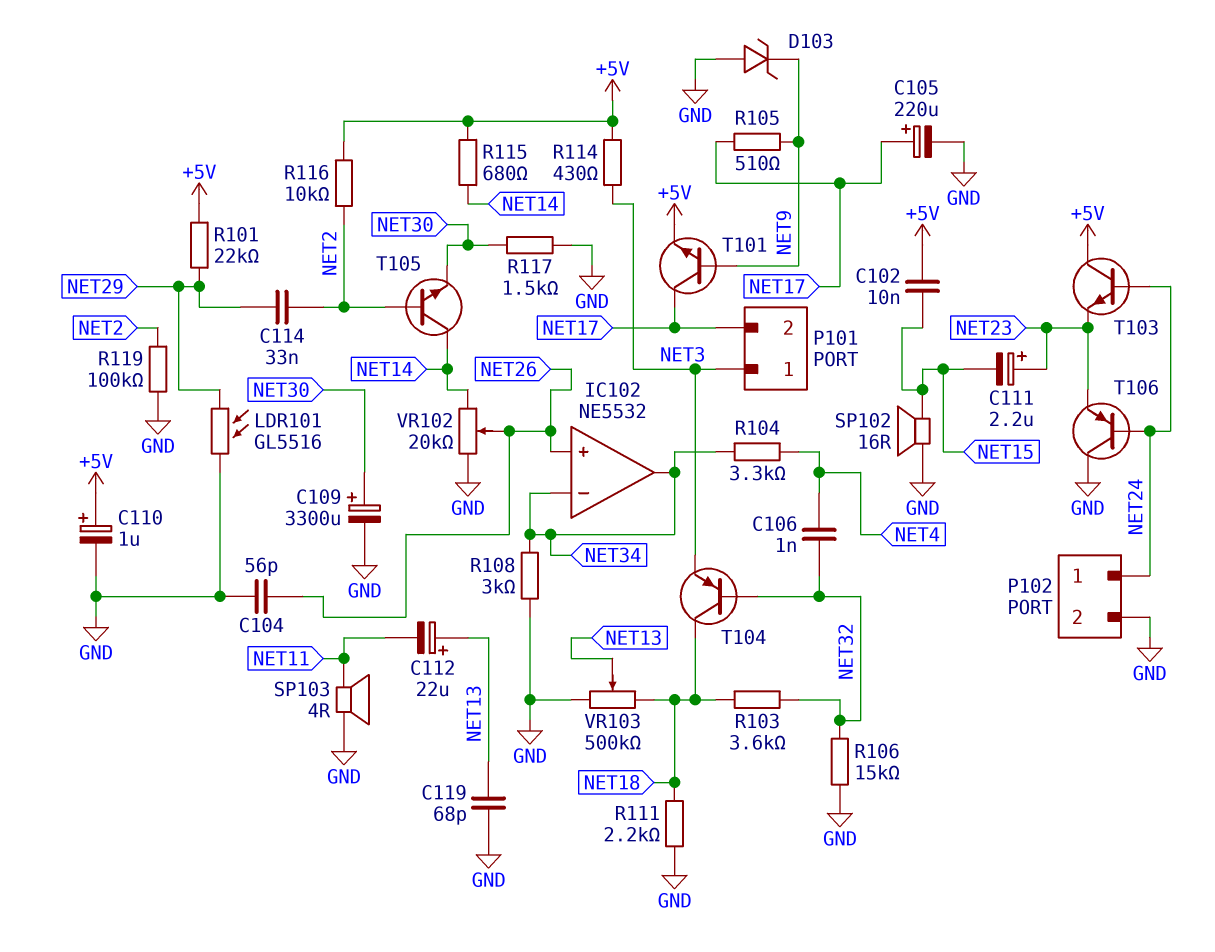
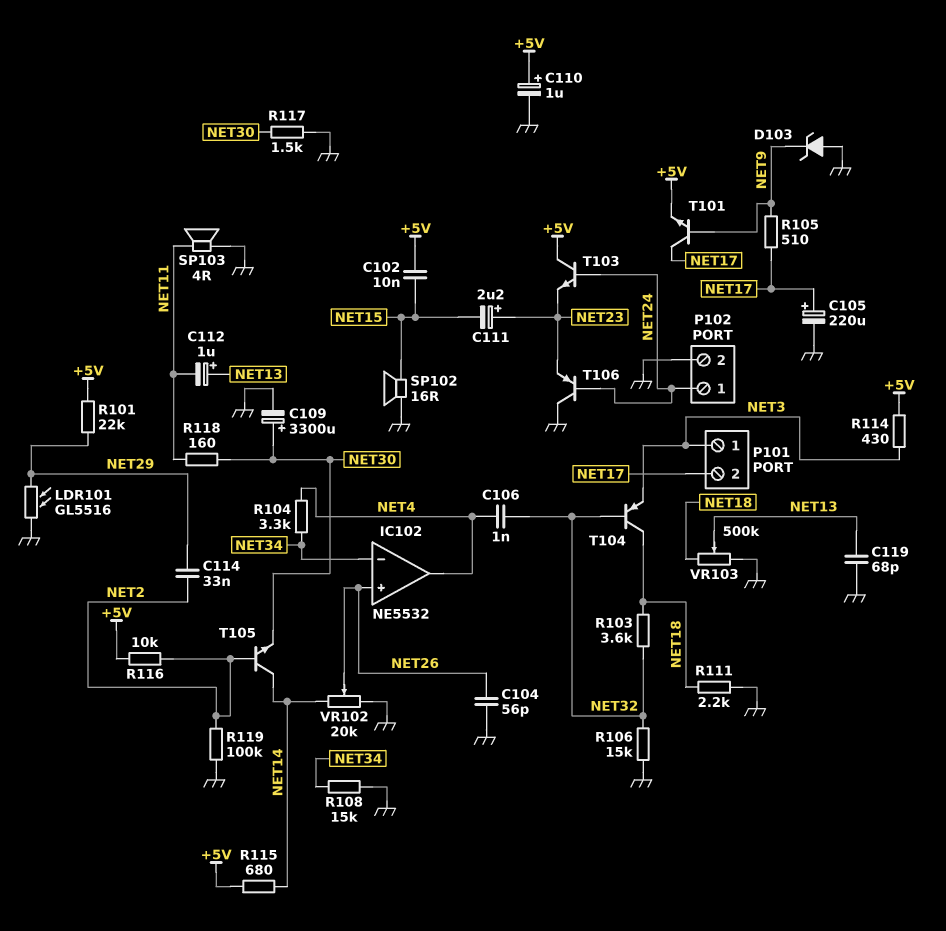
C112: 22uF (plus NET13, minus NET11) -> 1uF (plus NET13, minus NET11)
IC102 pin out: NET34 -> NET4
R108: 3k (GND, NET34) -> 15k (GND, NET34)
R118: none -> 160 (NET11, NET30)

